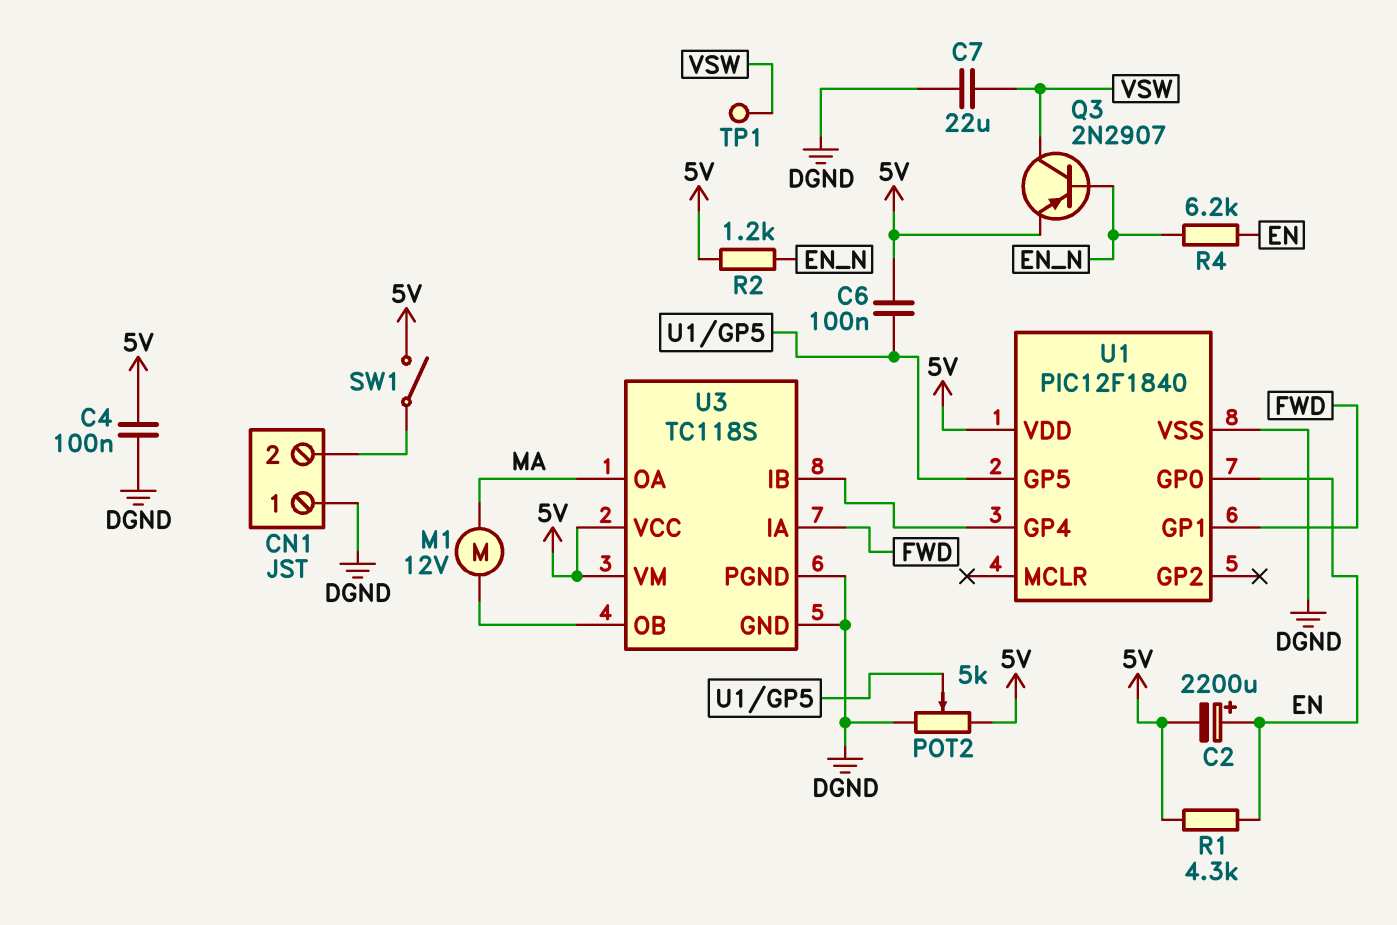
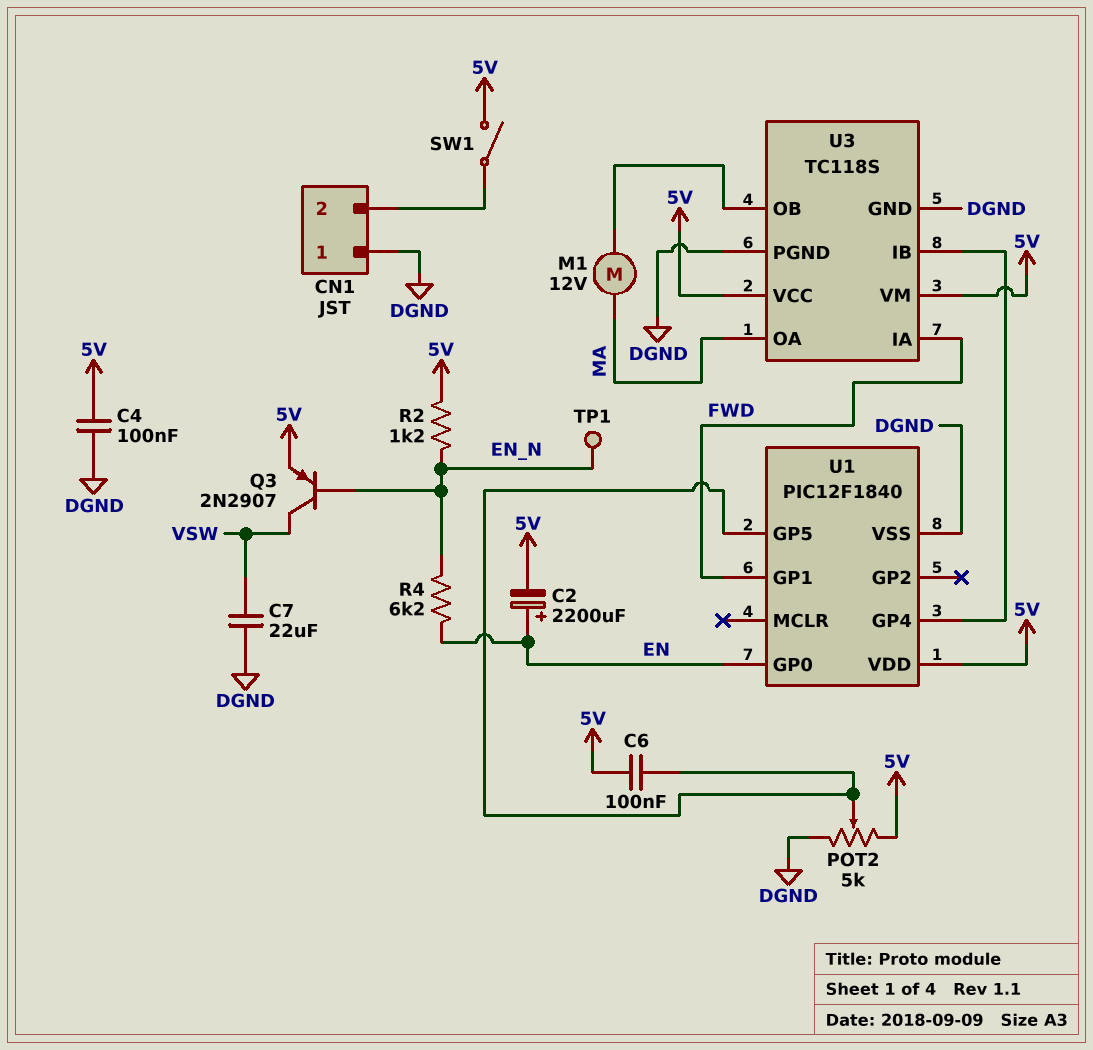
R1: 4.3k (5V, EN) -> none
TP1: test point (VSW) -> test point (EN_N)

